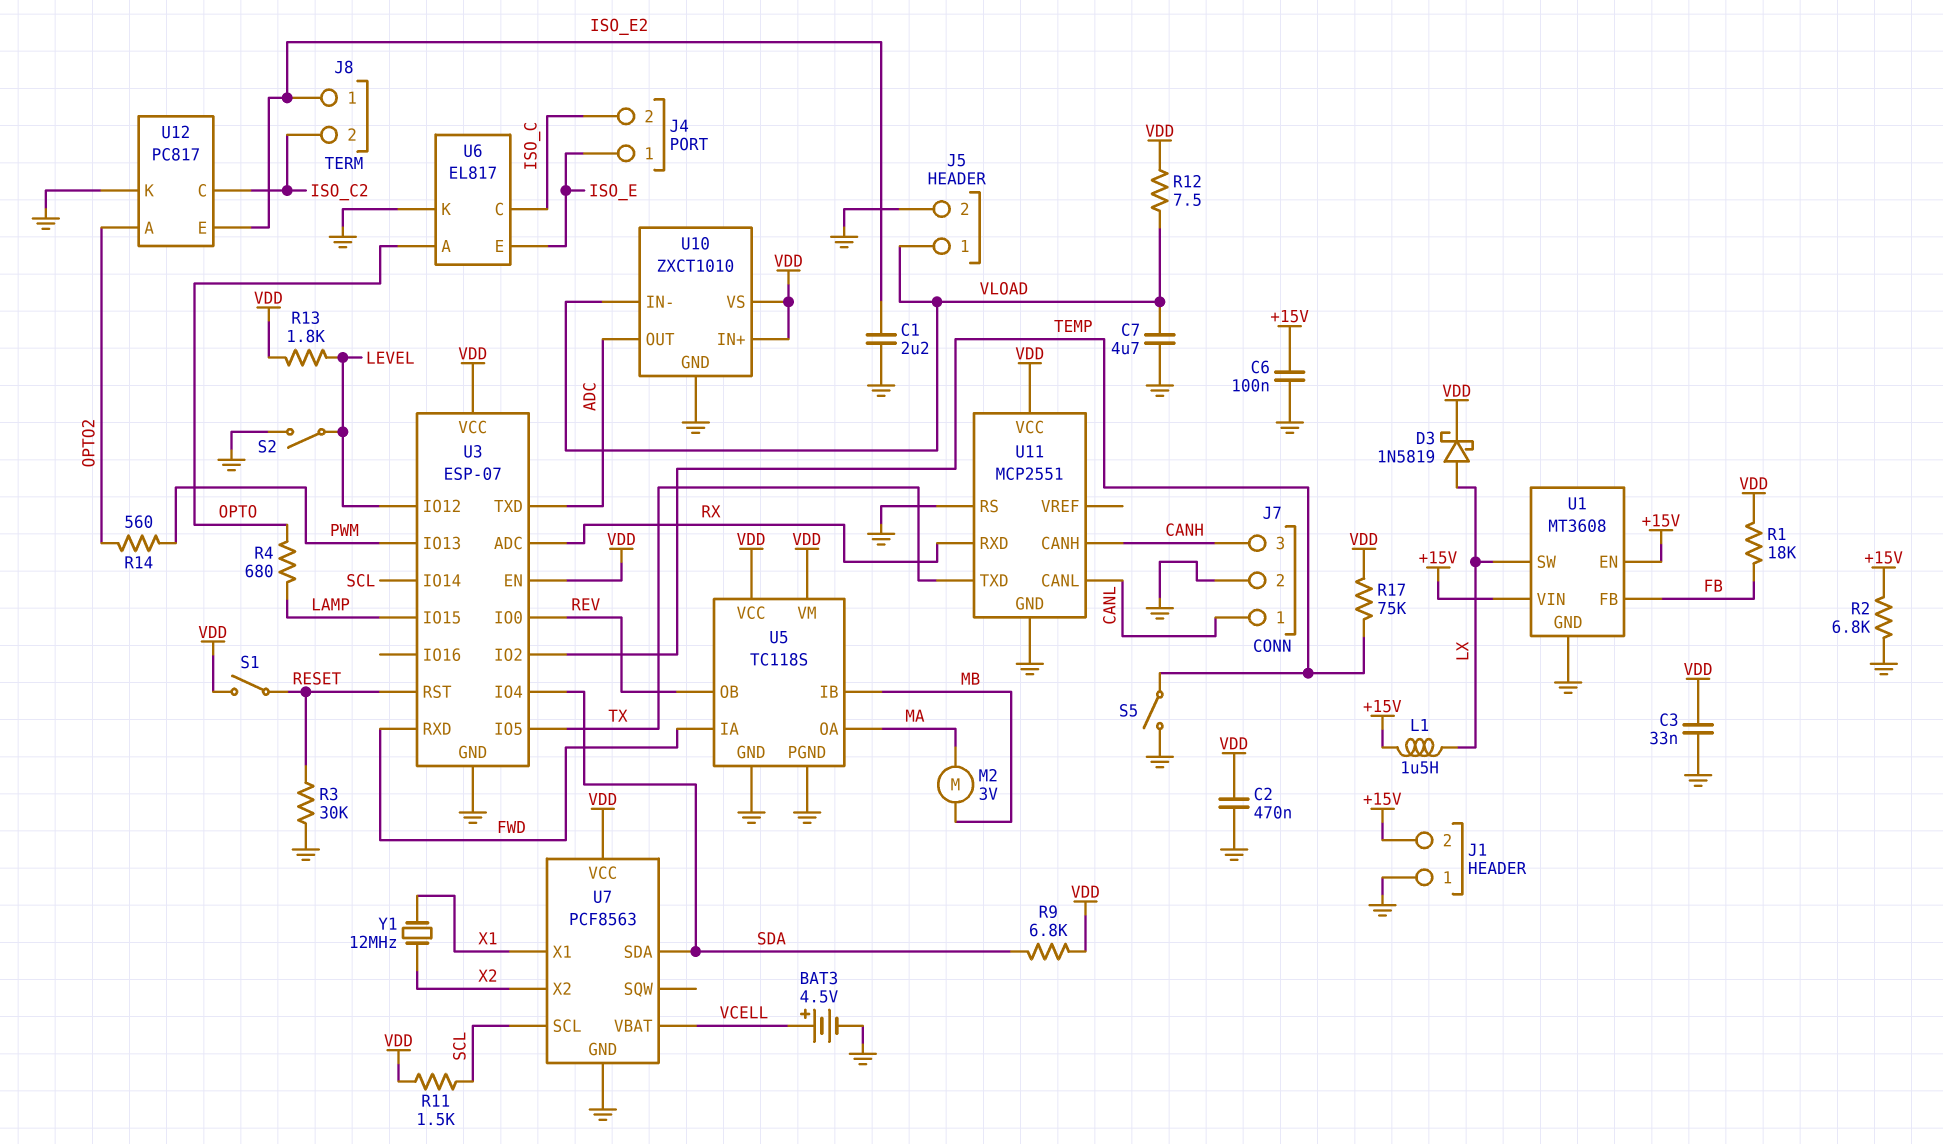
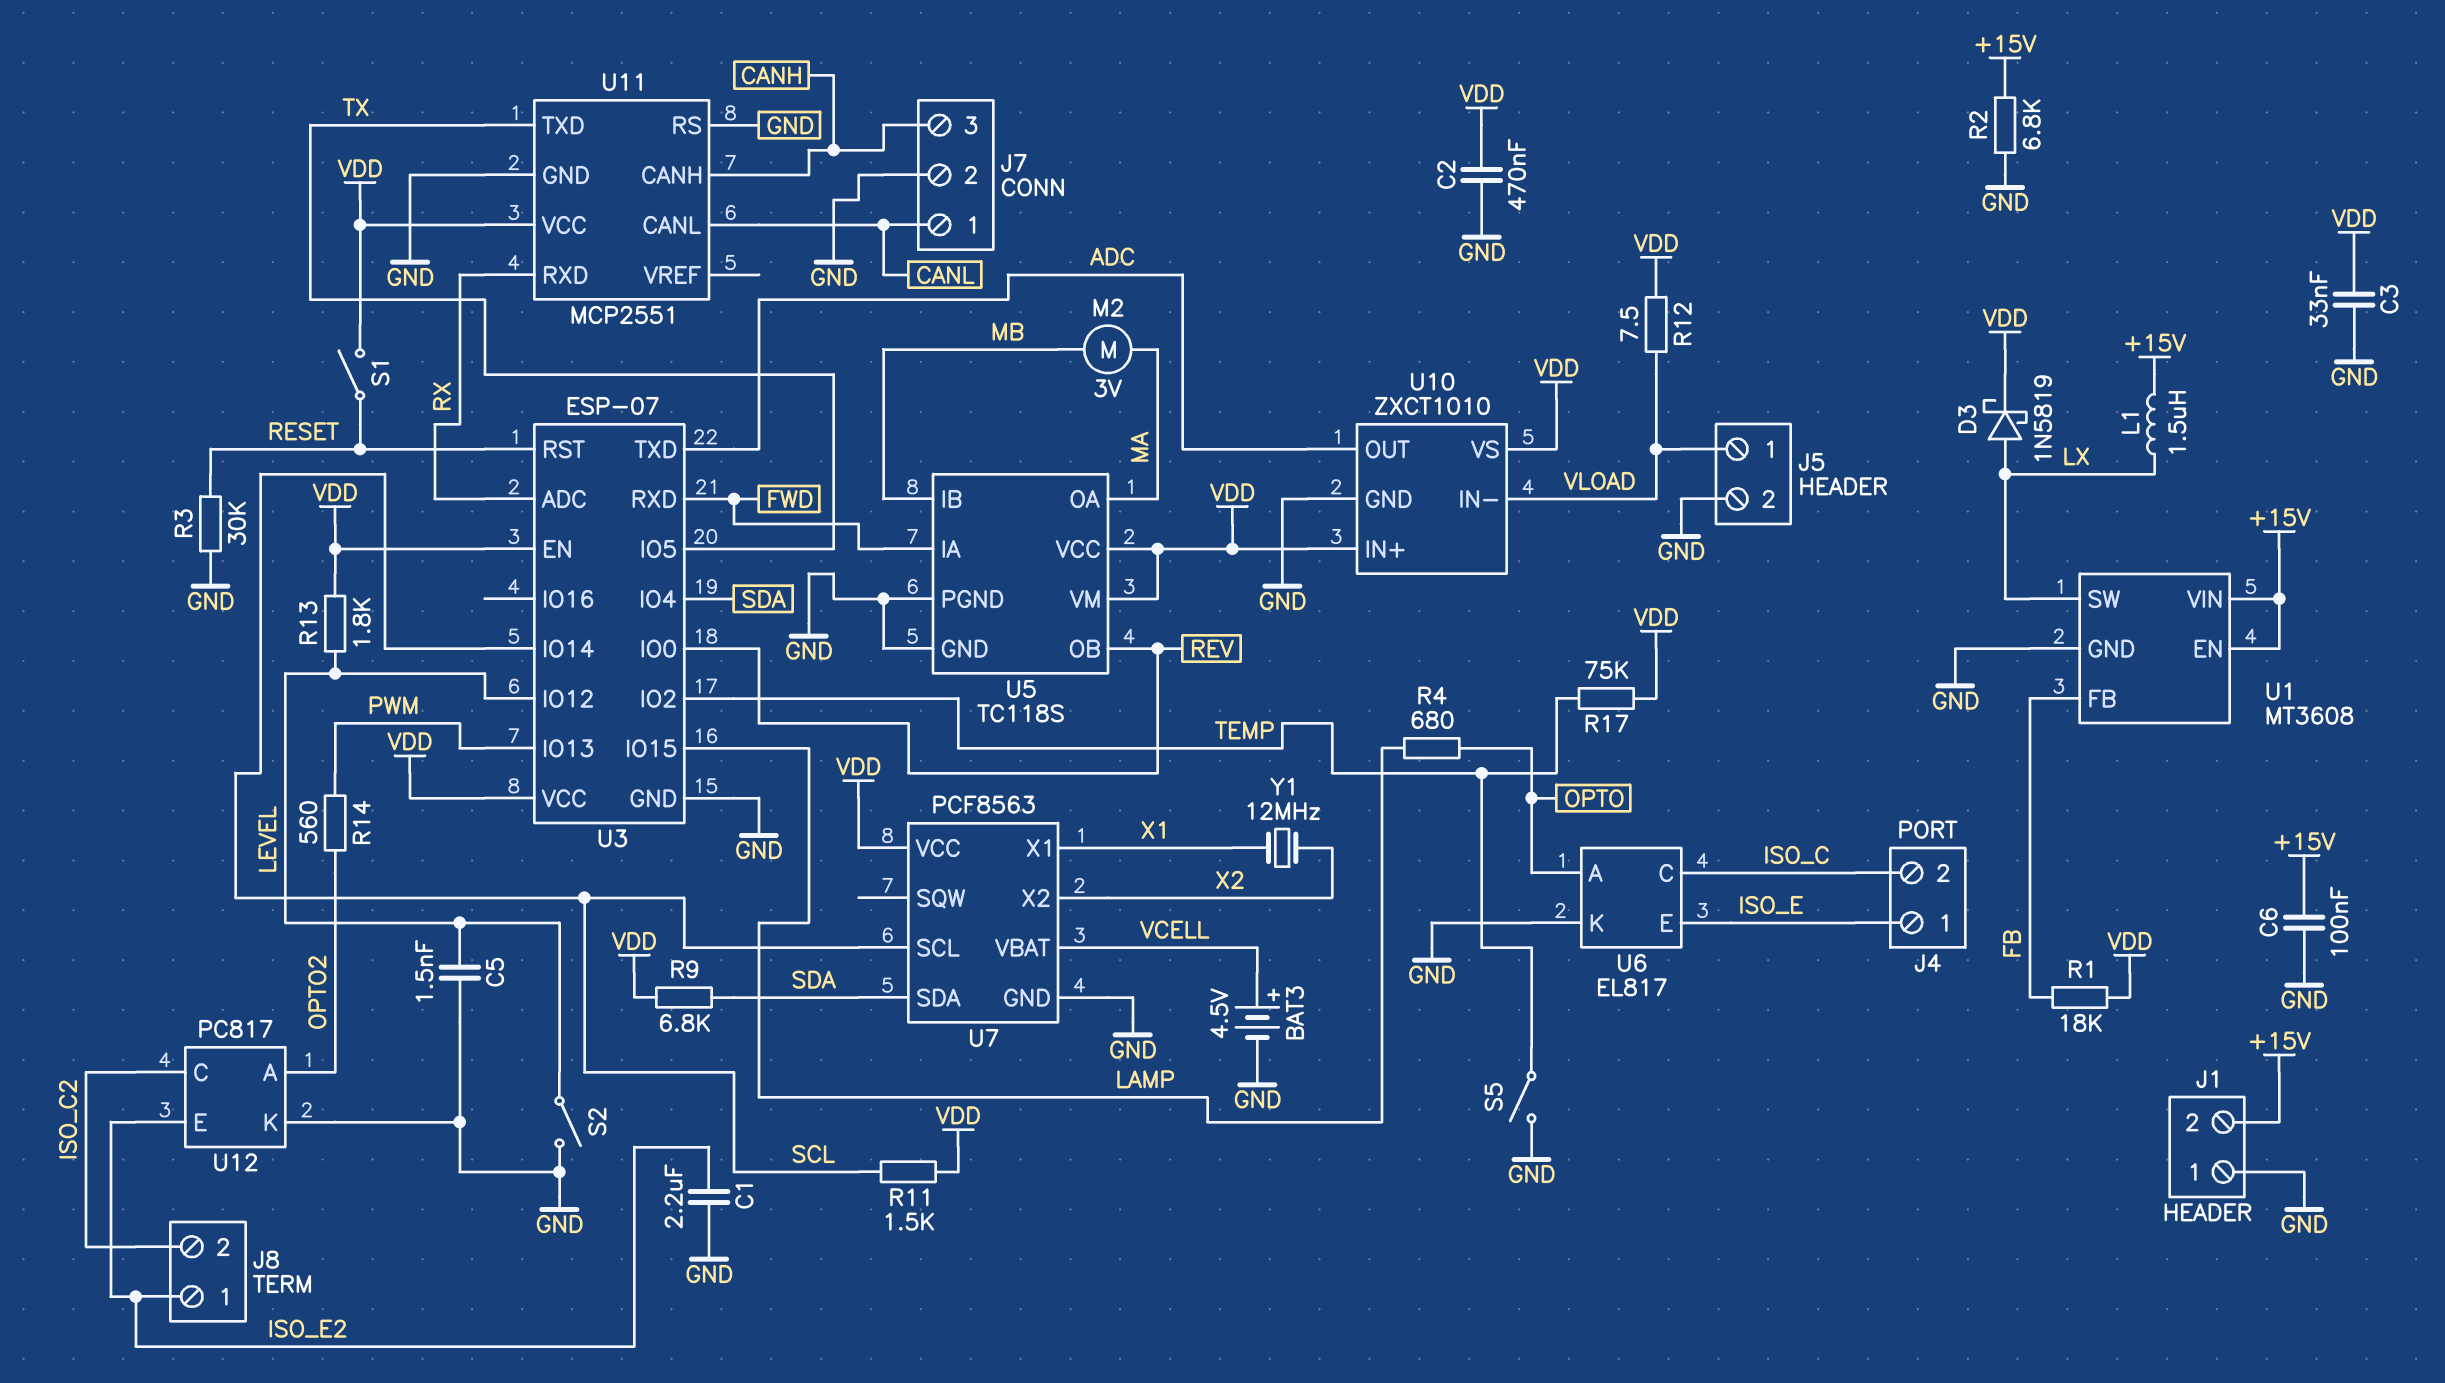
C5: none -> 1.5nF (GND, LEVEL)
C7: 4.7uF (GND, VLOAD) -> none

